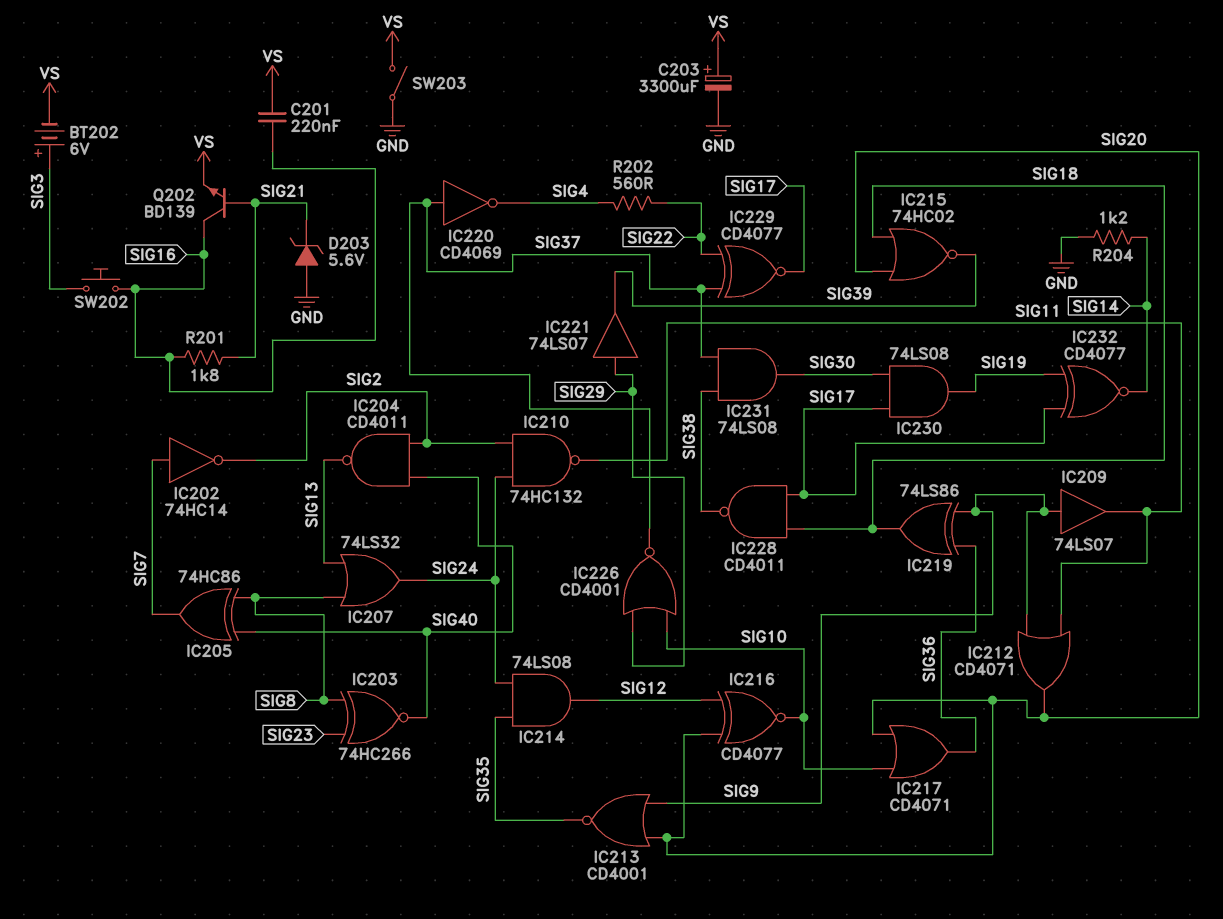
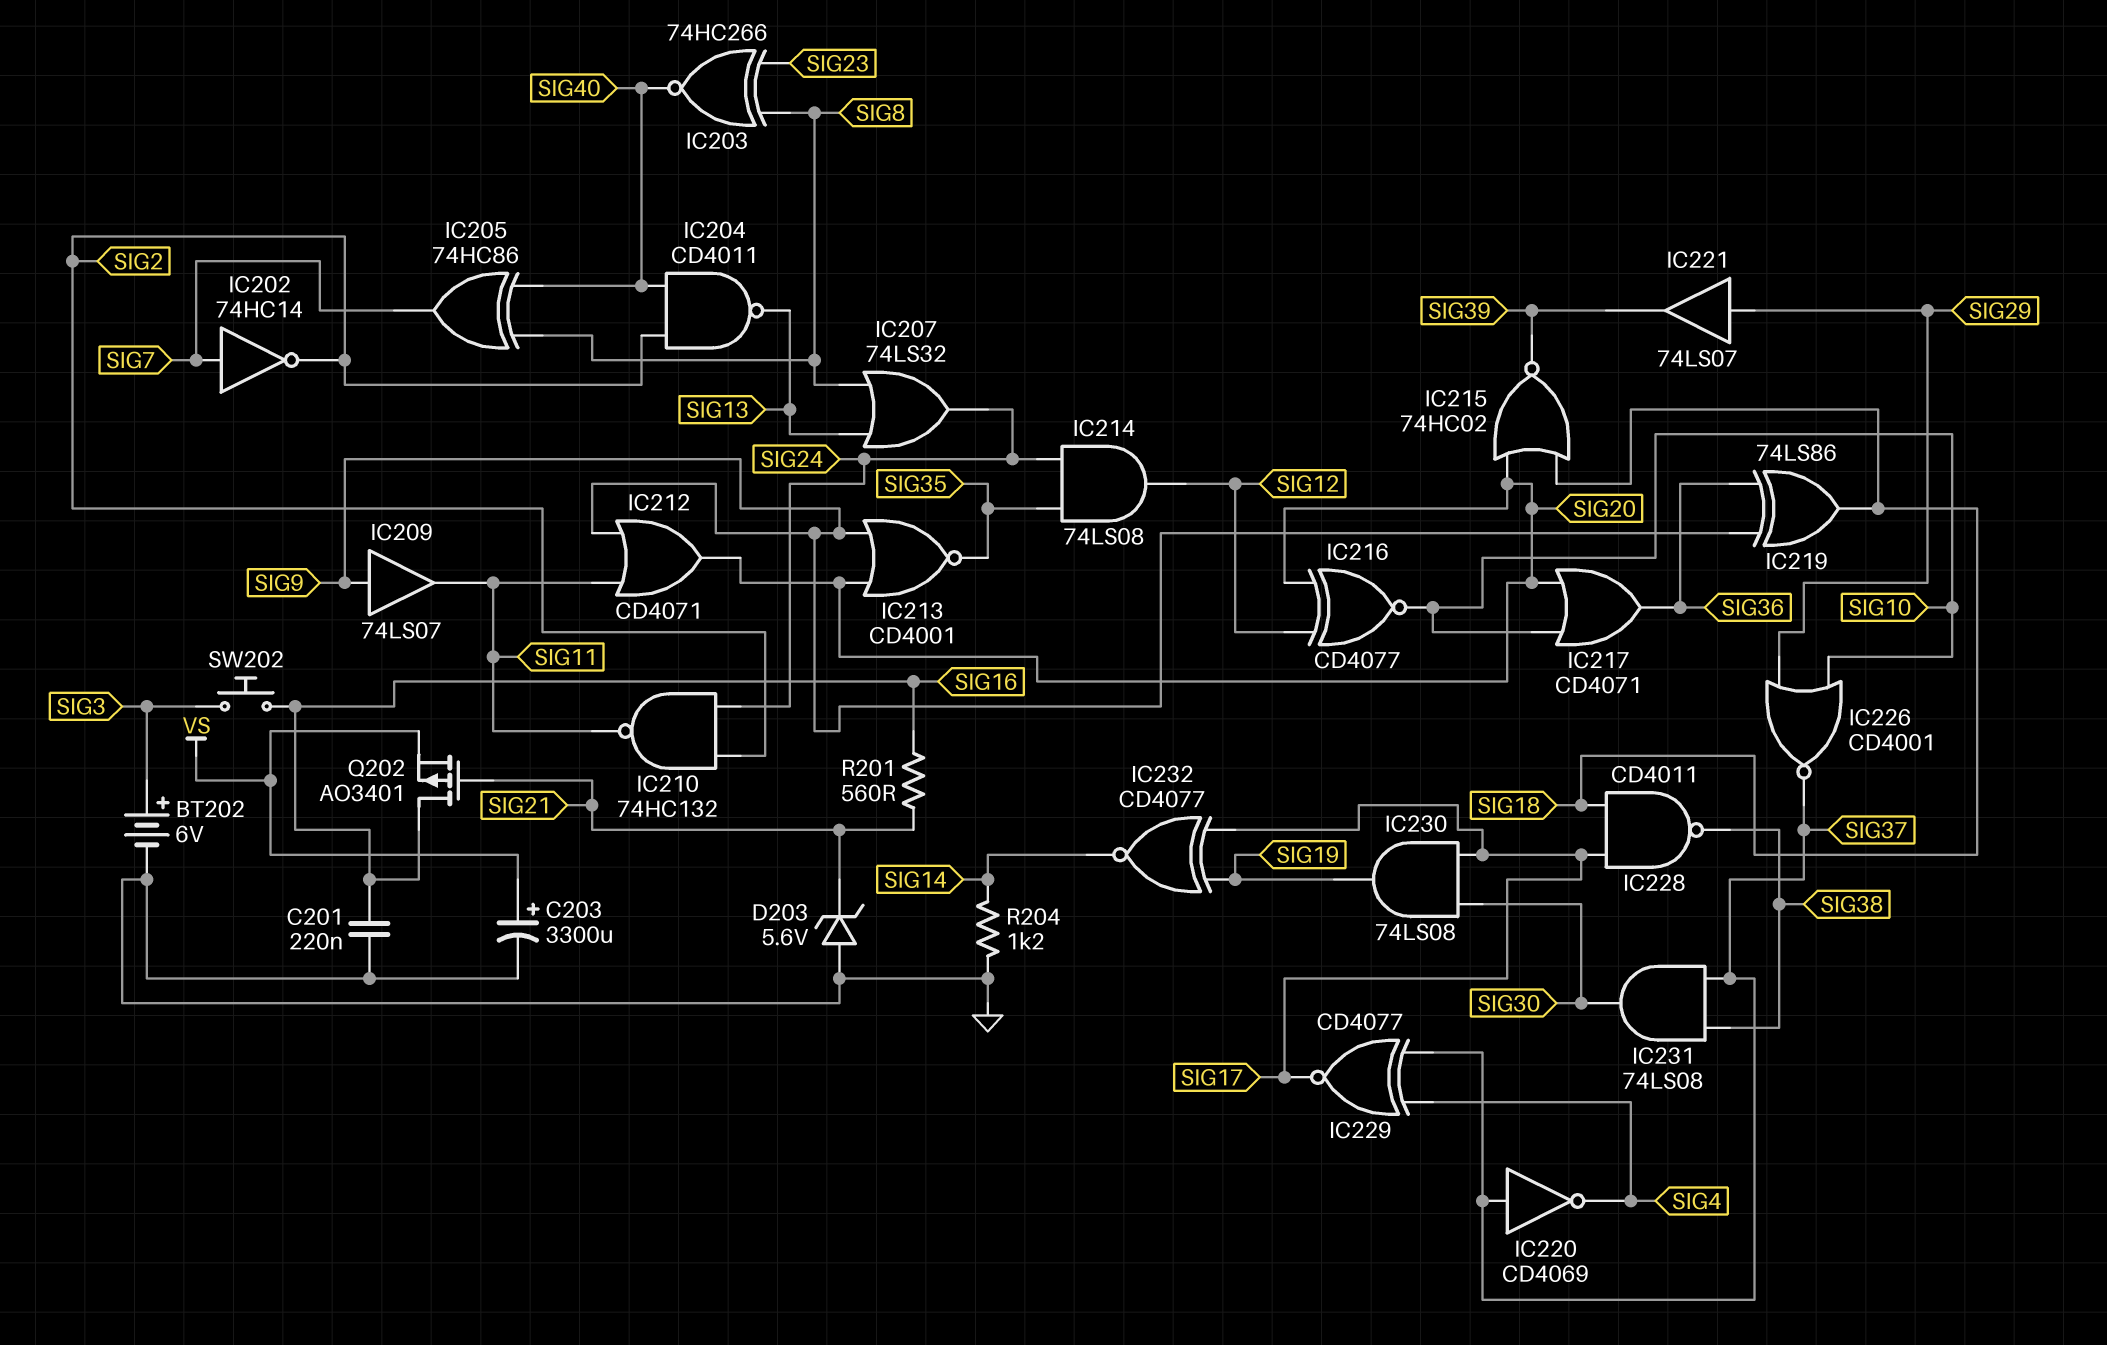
BT202: 6V (plus SIG3, minus VS) -> 6V (plus SIG3, minus GND)
C201: 220nF (SIG16, VS) -> 220nF (GND, SIG16)
IC229: XNOR CD4077 (in SIG22, in SIG37, out SIG17) -> XNOR CD4077 (in SIG4, in SIG37, out SIG17)
Q202: NPN BD139 (B SIG21, C SIG16, E VS) -> PMOS AO3401 (G SIG21, D SIG16, S VS)
R201: 1.8k (SIG16, SIG21) -> 560 (SIG16, SIG21)
R202: 560 (SIG4, SIG22) -> none
SW203: switch (GND, VS) -> none

